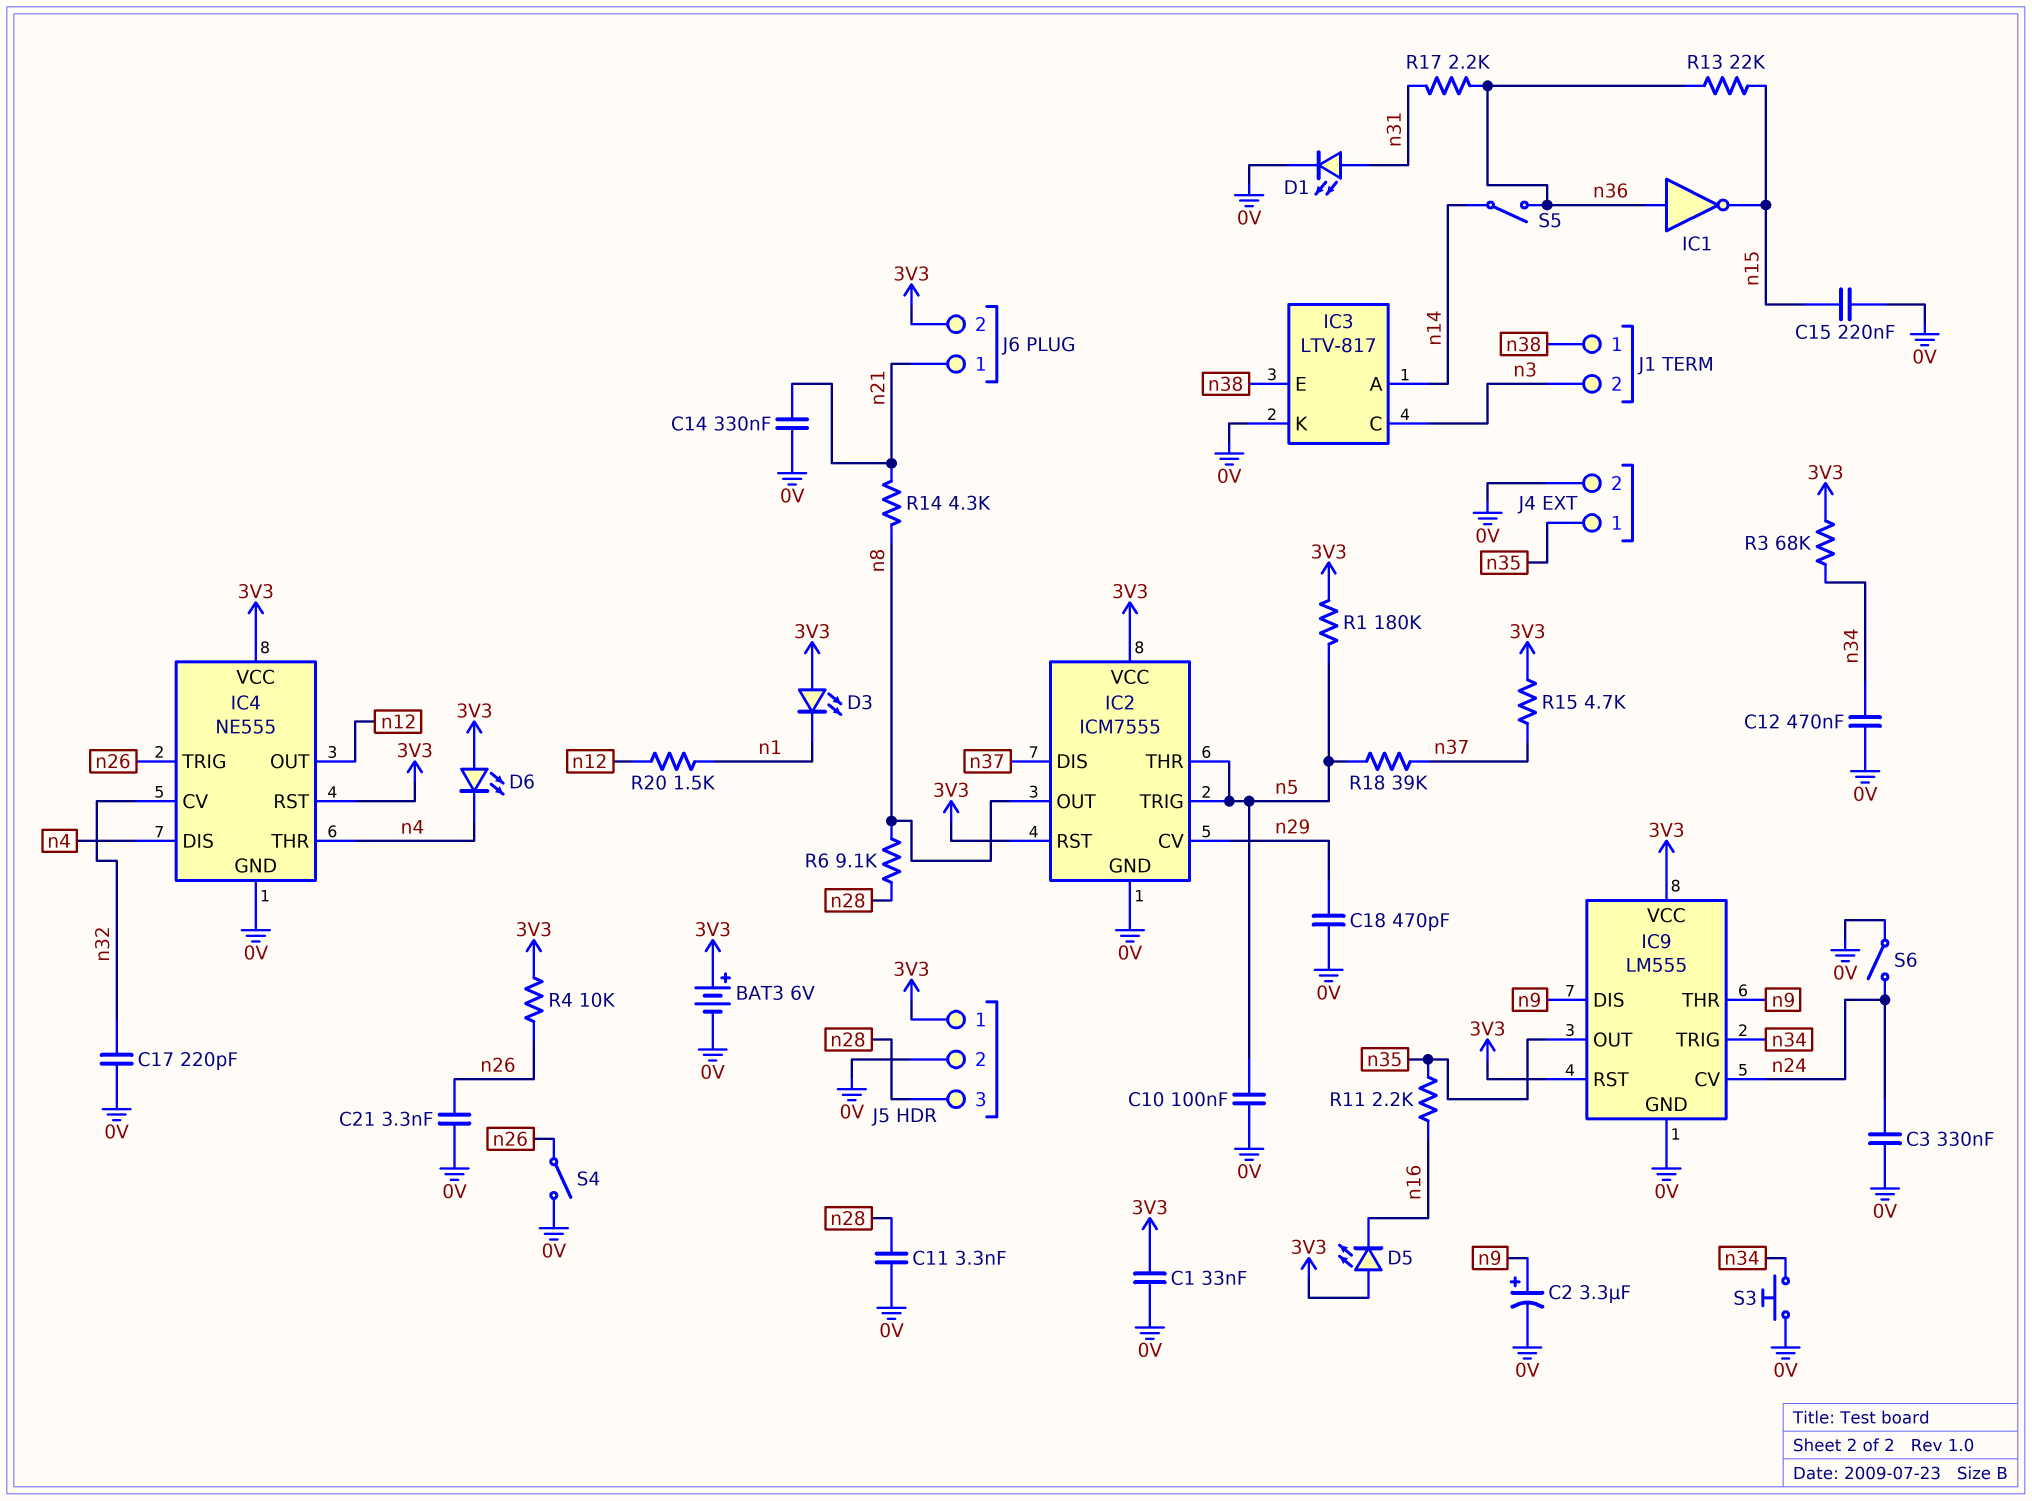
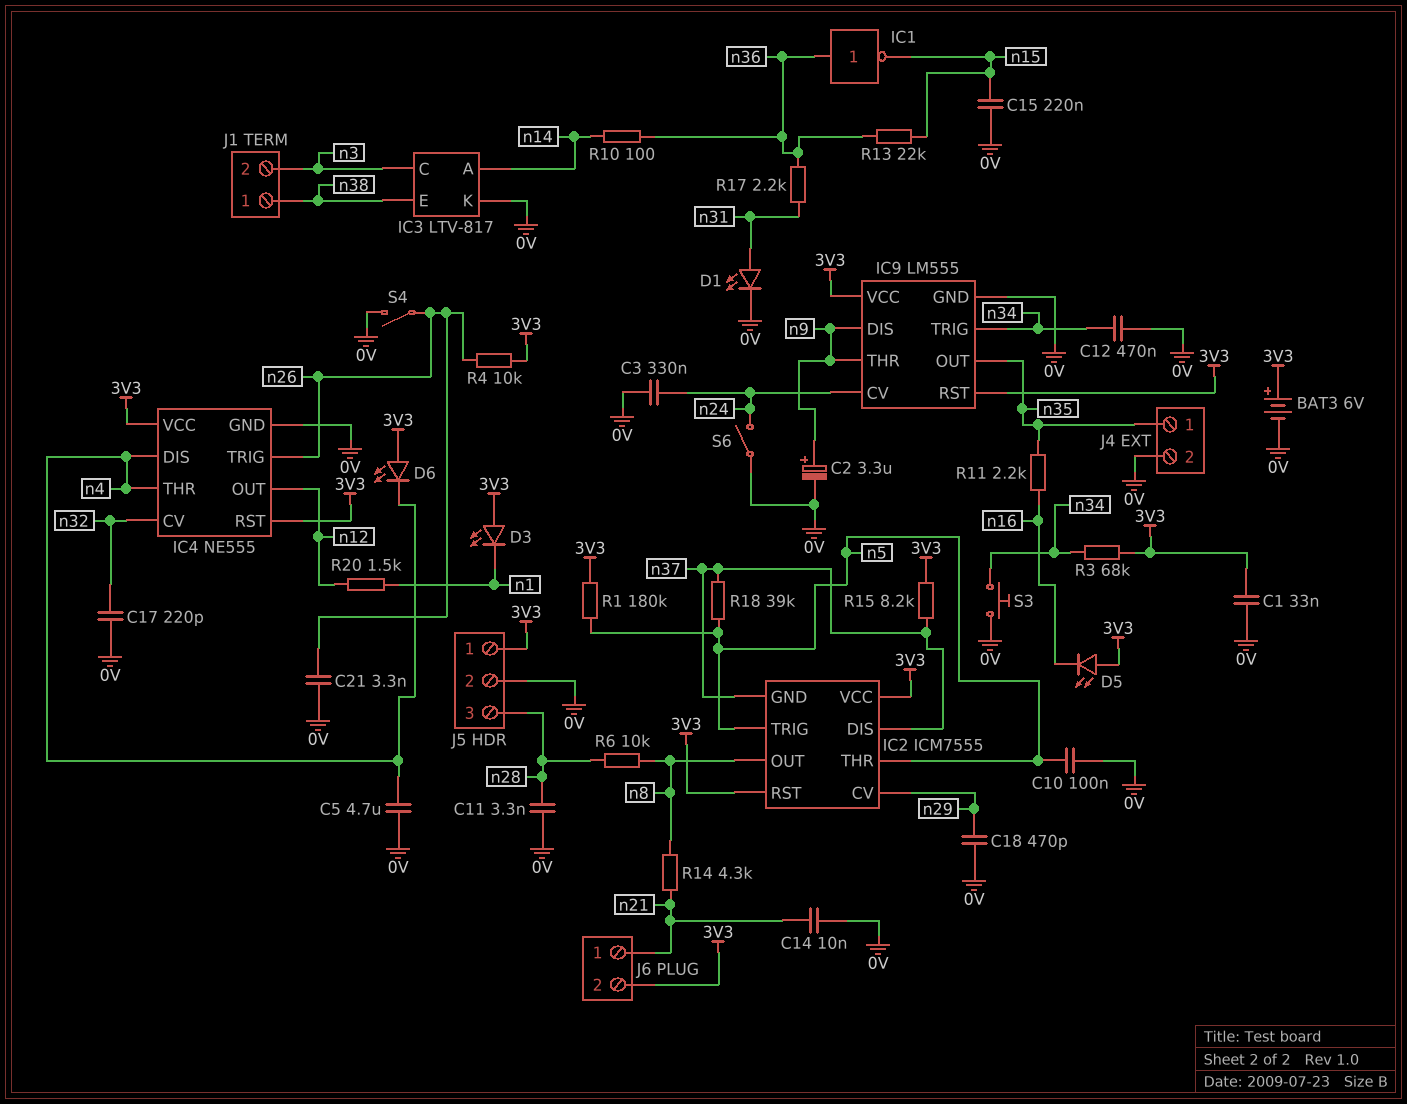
C5: none -> 4.7uF (0V, n4)
C14: 330nF (0V, n21) -> 10nF (0V, n21)
IC2 pin GND: 0V -> n37
R6: 9.1k (n8, n28) -> 10k (n8, n28)
R10: none -> 100 (n14, n36)
R15: 4.7k (3V3, n37) -> 8.2k (3V3, n37)
S5: switch (n14, n36) -> none

